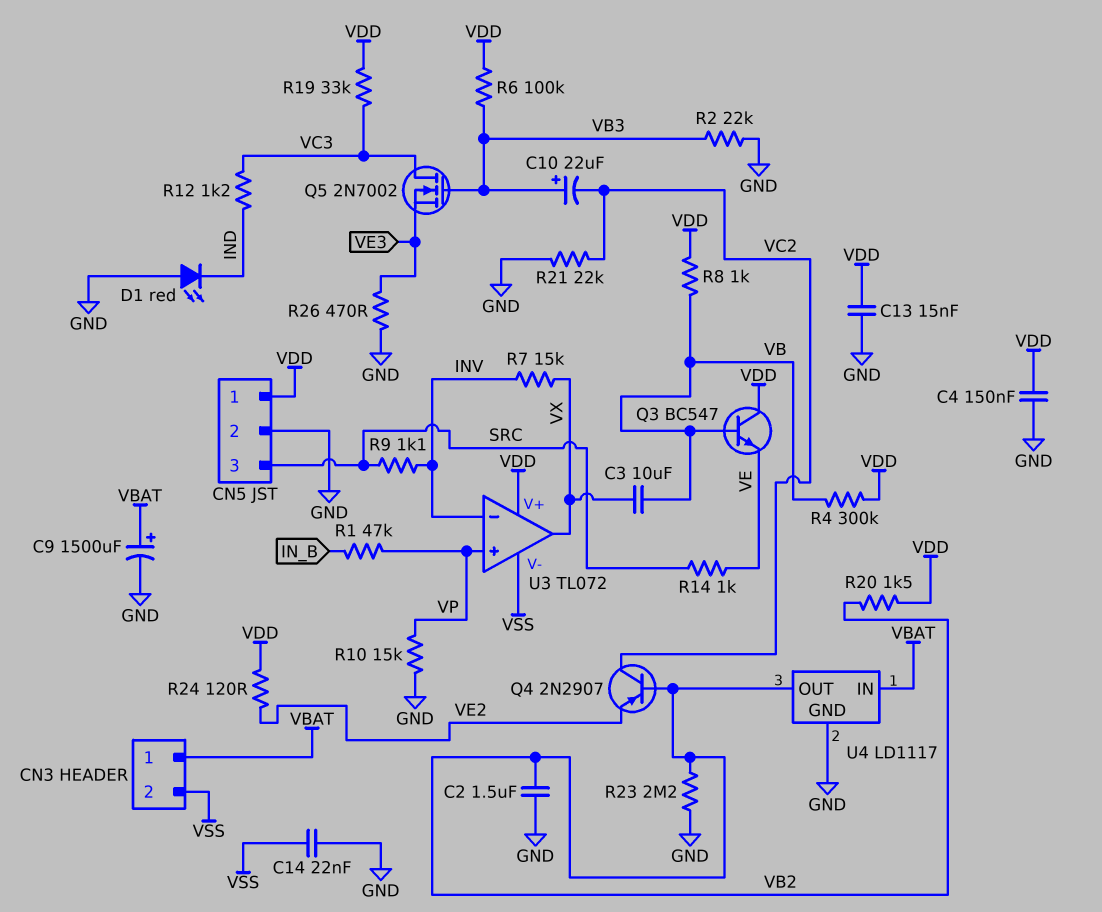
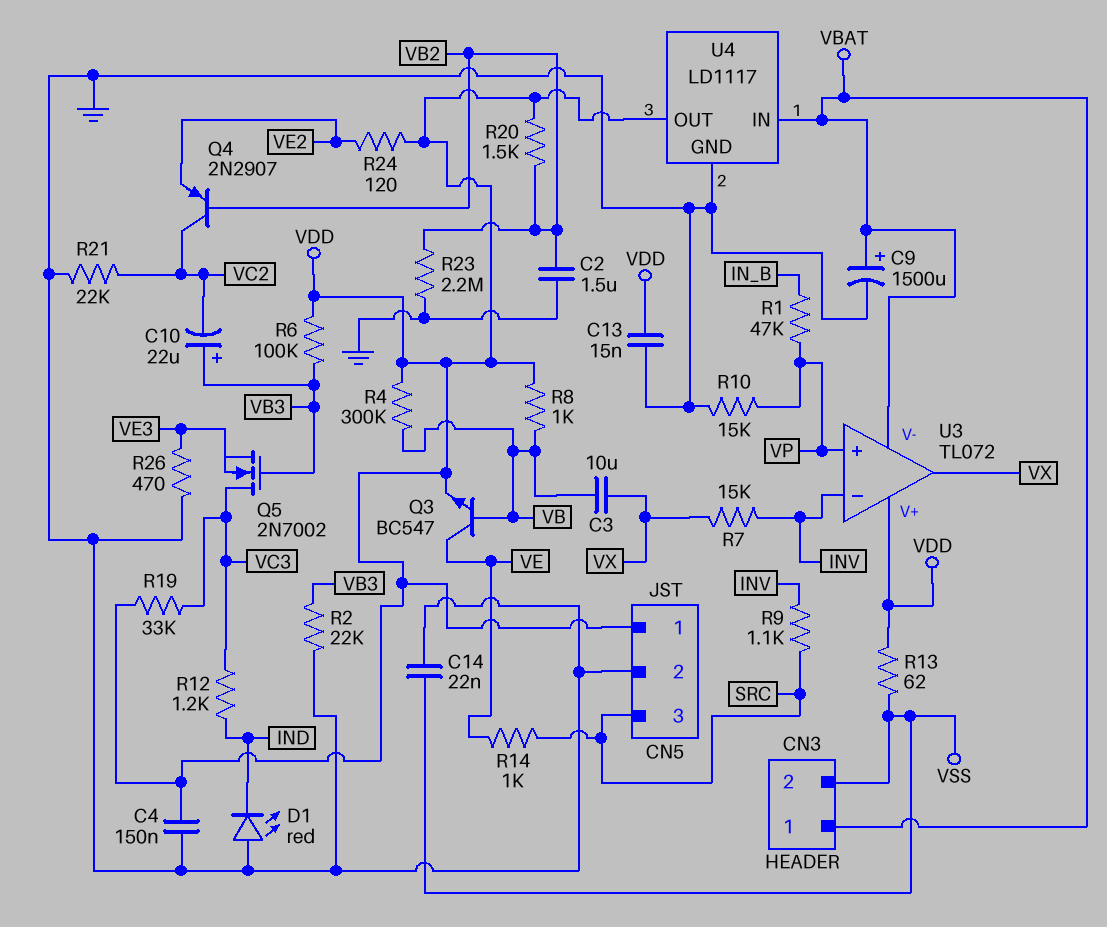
Q3: NPN BC547 (B VB, C VDD, E VE) -> NPN BC547 (B VB, C VE, E VDD)
R13: none -> 62 (VDD, VSS)
U3 pin V-: VSS -> VBAT
U4 pin OUT: VB2 -> VDD

